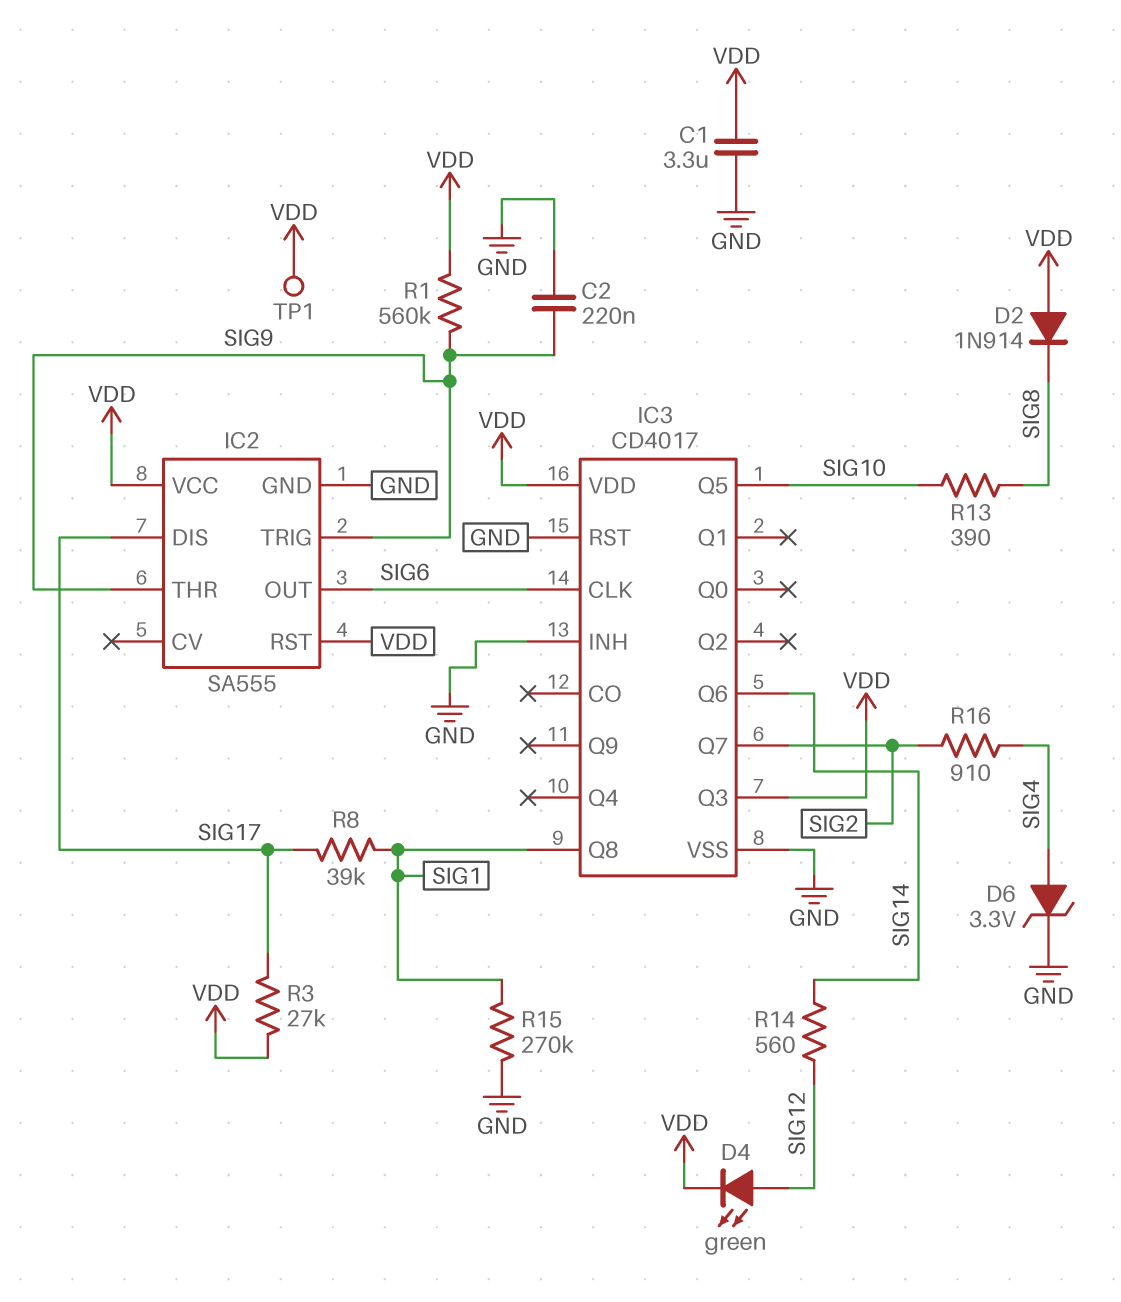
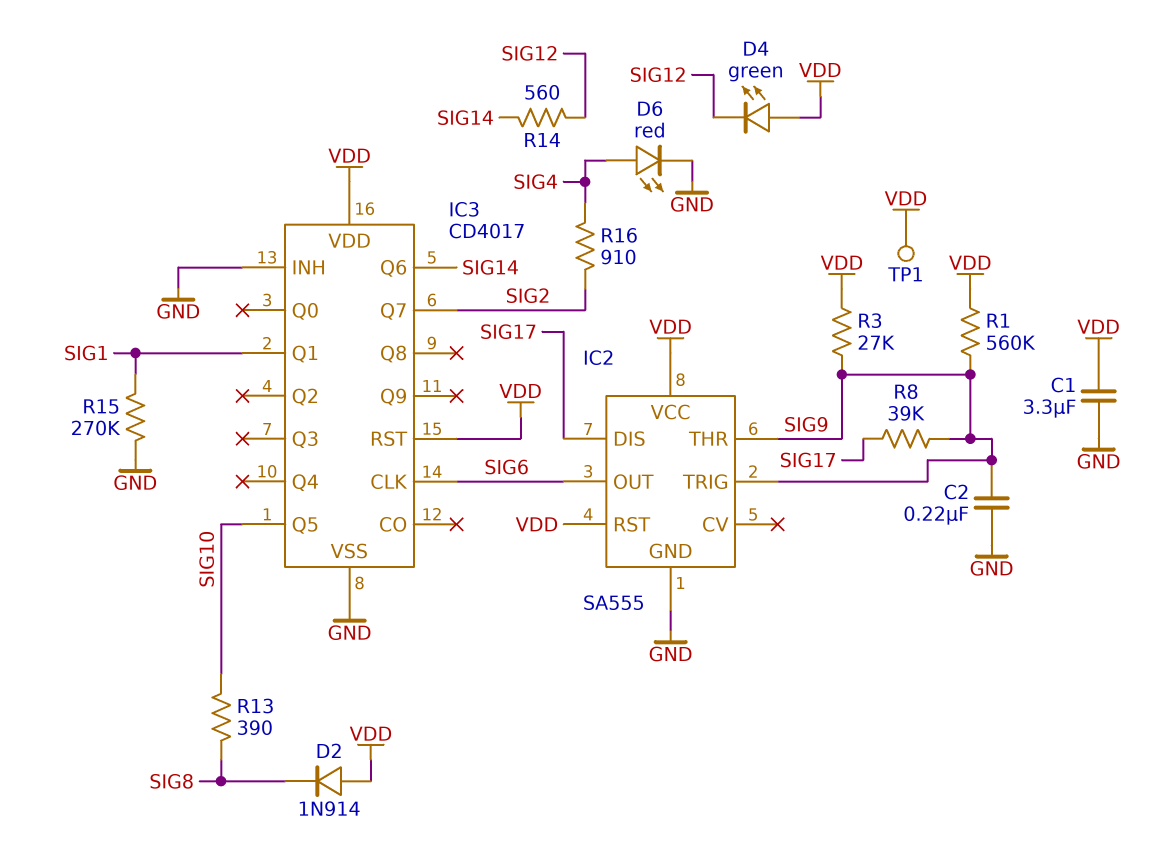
D4: LED green (A SIG12, K VDD) -> LED green (A VDD, K SIG12)
D6: zener 3.3V (A SIG4, K GND) -> LED red (A SIG4, K GND)
IC3 pin Q1: none -> SIG1
IC3 pin Q3: VDD -> none
IC3 pin Q8: SIG1 -> none
IC3 pin RST: GND -> VDD
R3: 27k (SIG17, VDD) -> 27k (SIG9, VDD)
R8: 39k (SIG1, SIG17) -> 39k (SIG9, SIG17)

